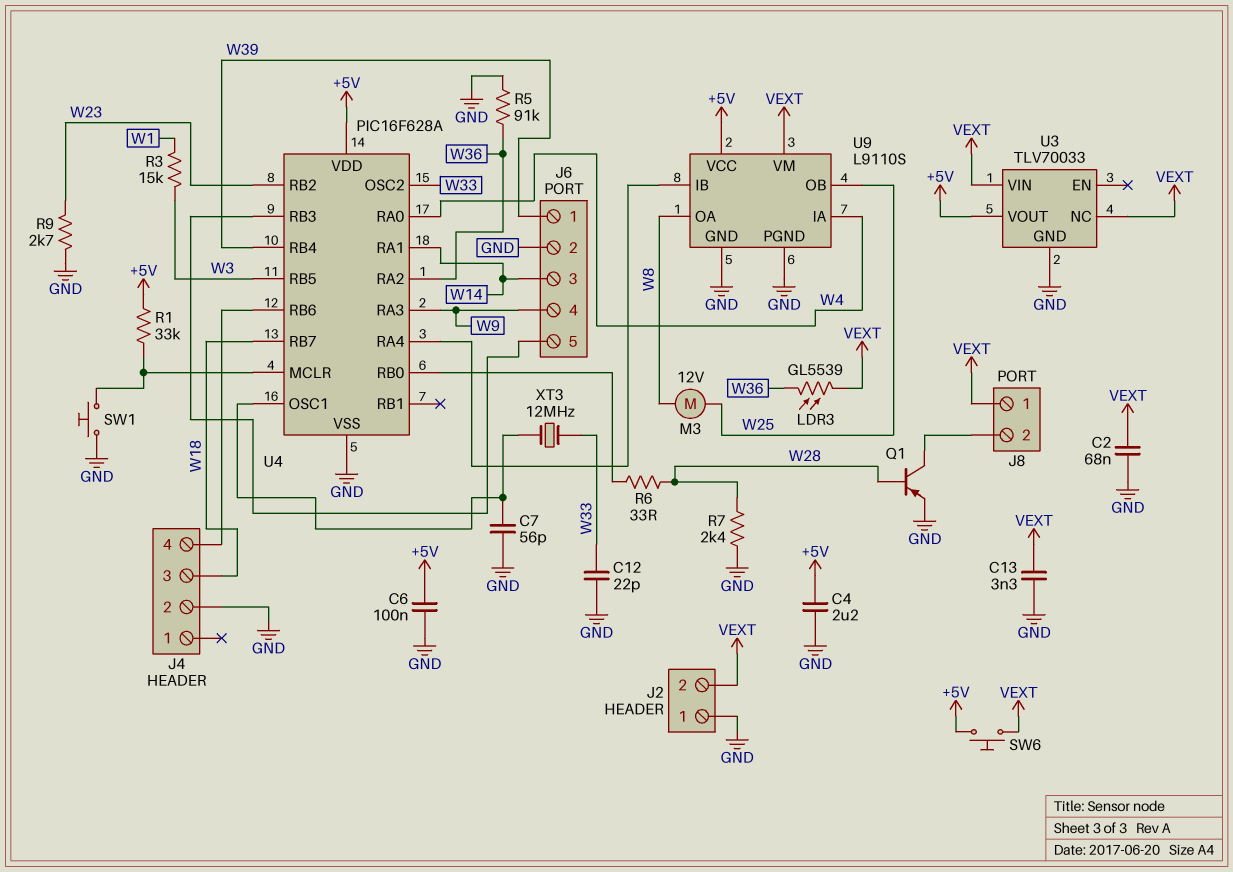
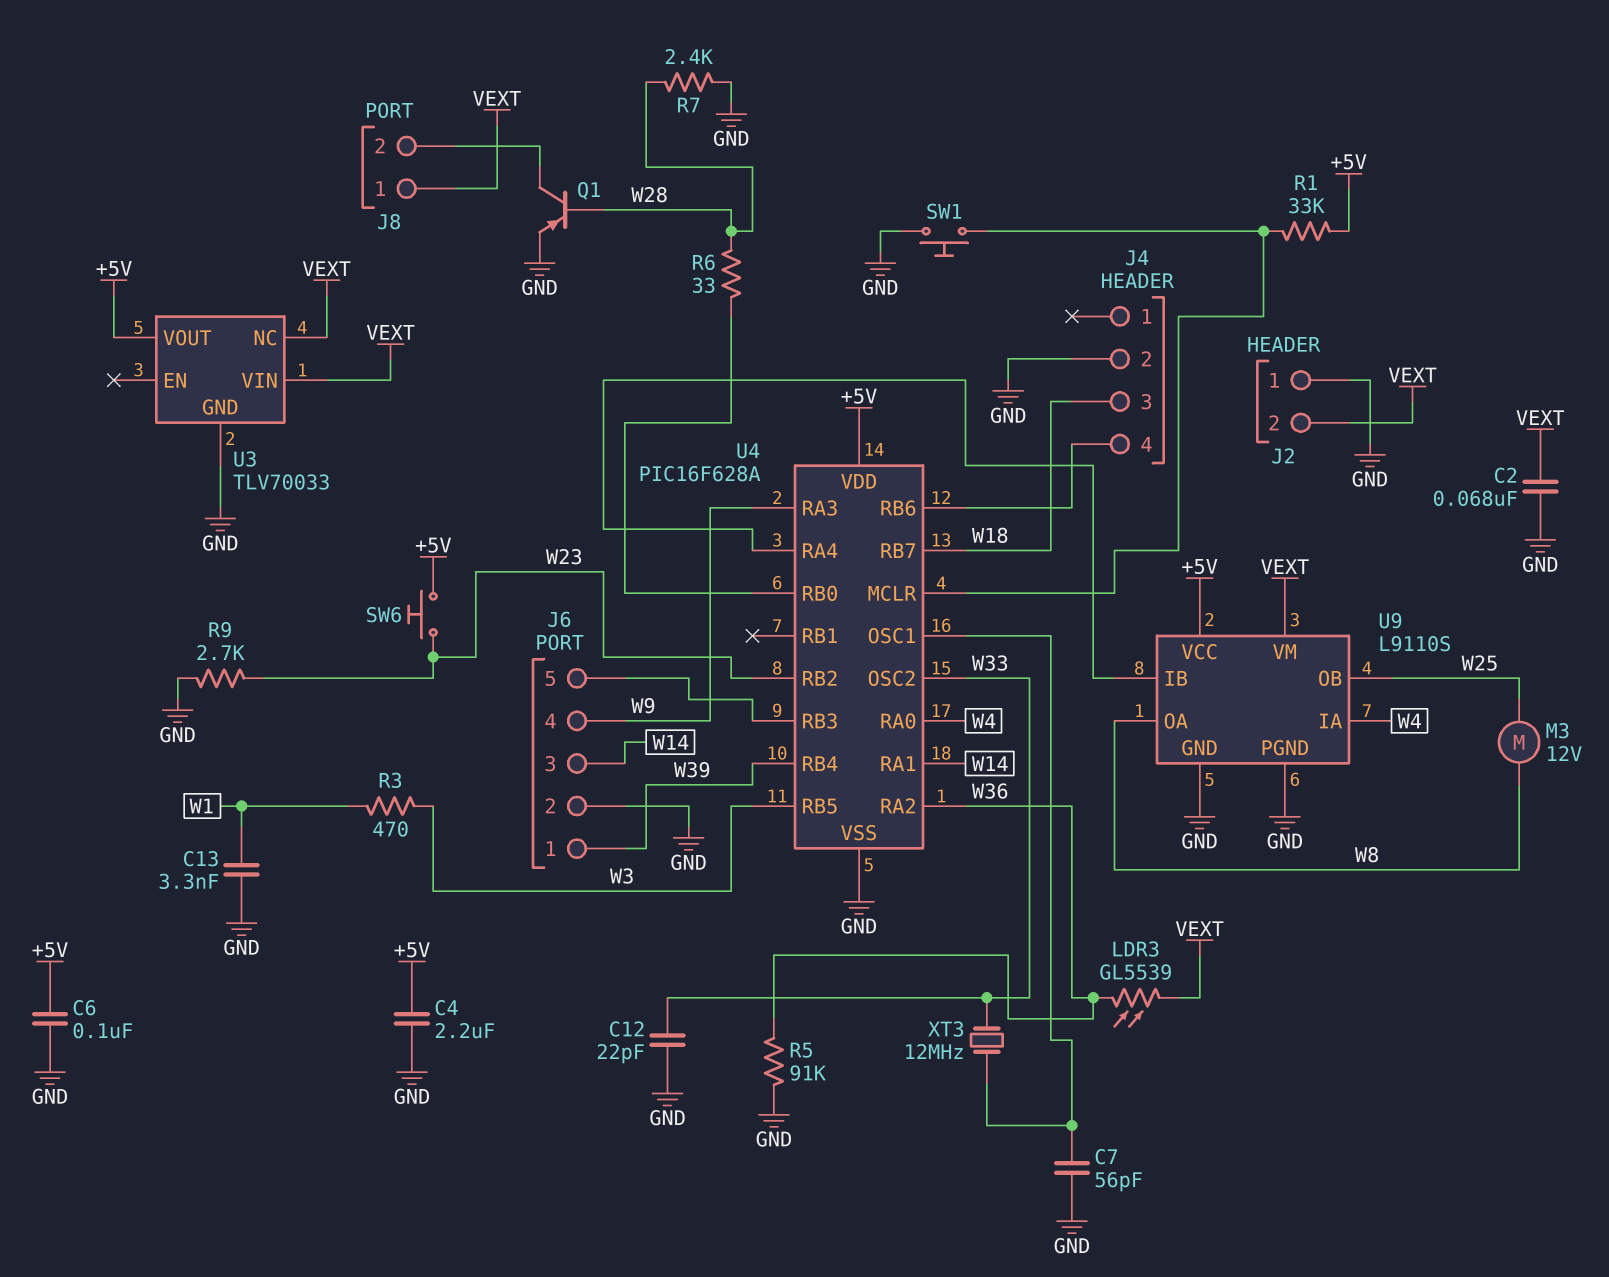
C13: 3.3nF (GND, VEXT) -> 3.3nF (GND, W1)
R3: 15k (W1, W3) -> 470 (W1, W3)
SW6: button (+5V, VEXT) -> button (+5V, W23)

